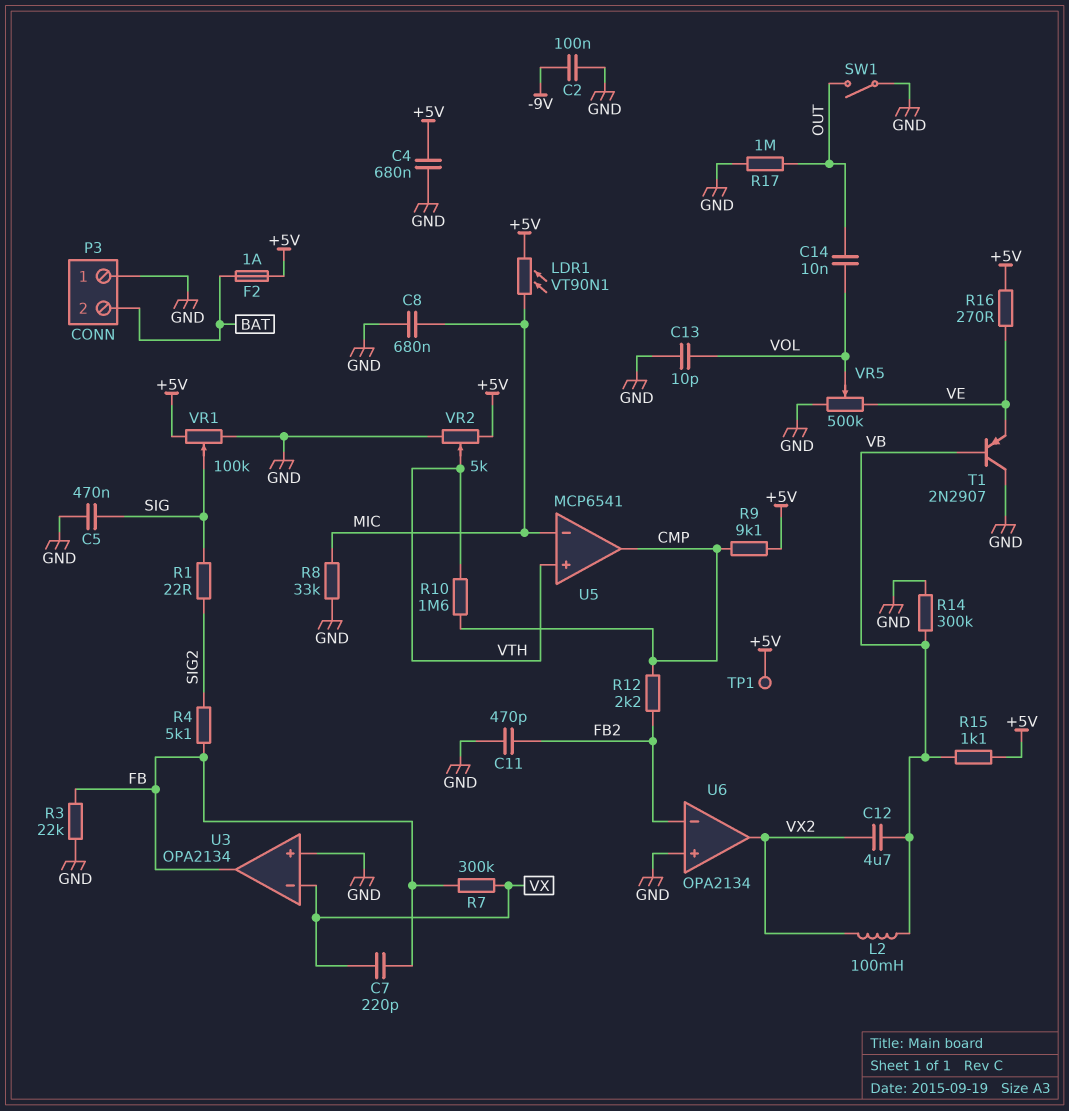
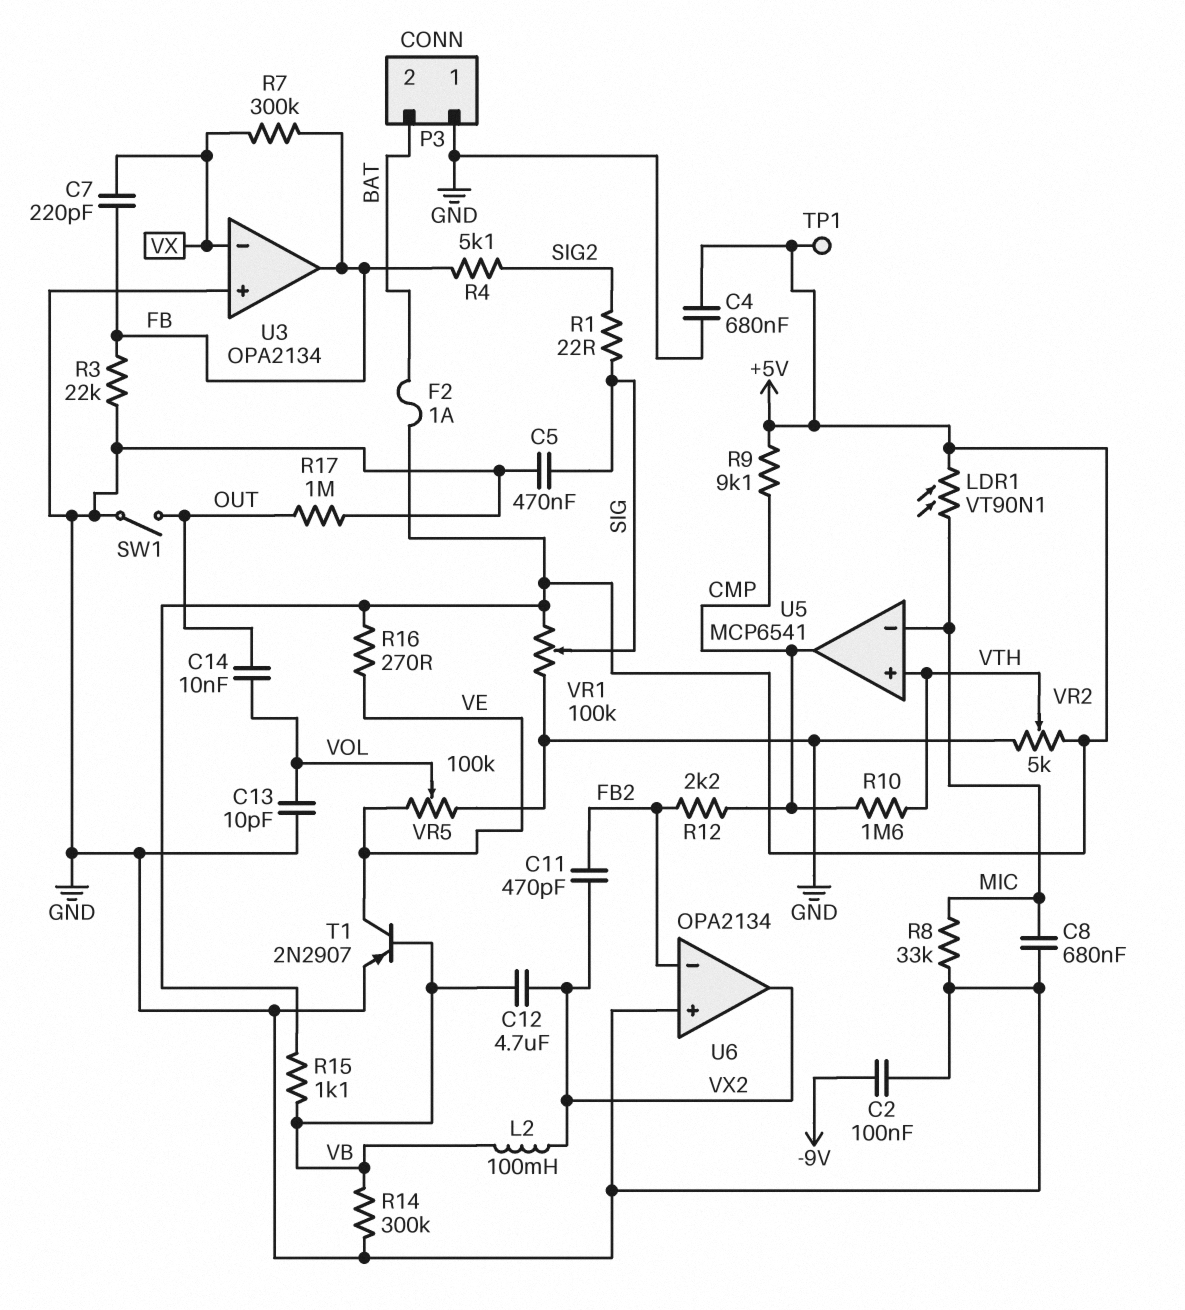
C11: 470pF (FB2, GND) -> 470pF (FB2, VX2)
T1: PNP 2N2907 (B VB, C GND, E VE) -> PNP 2N2907 (B VB, C VE, E GND)
VR5: 500k (GND, VE, wiper VOL) -> 100k (GND, VE, wiper VOL)

